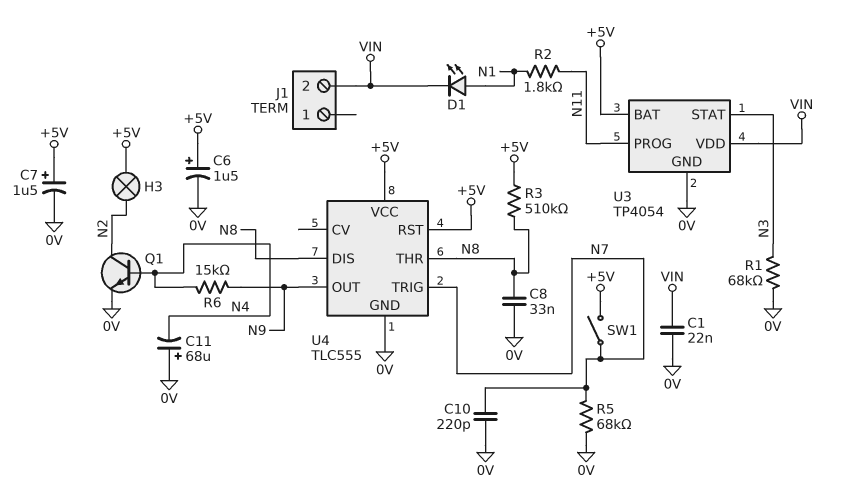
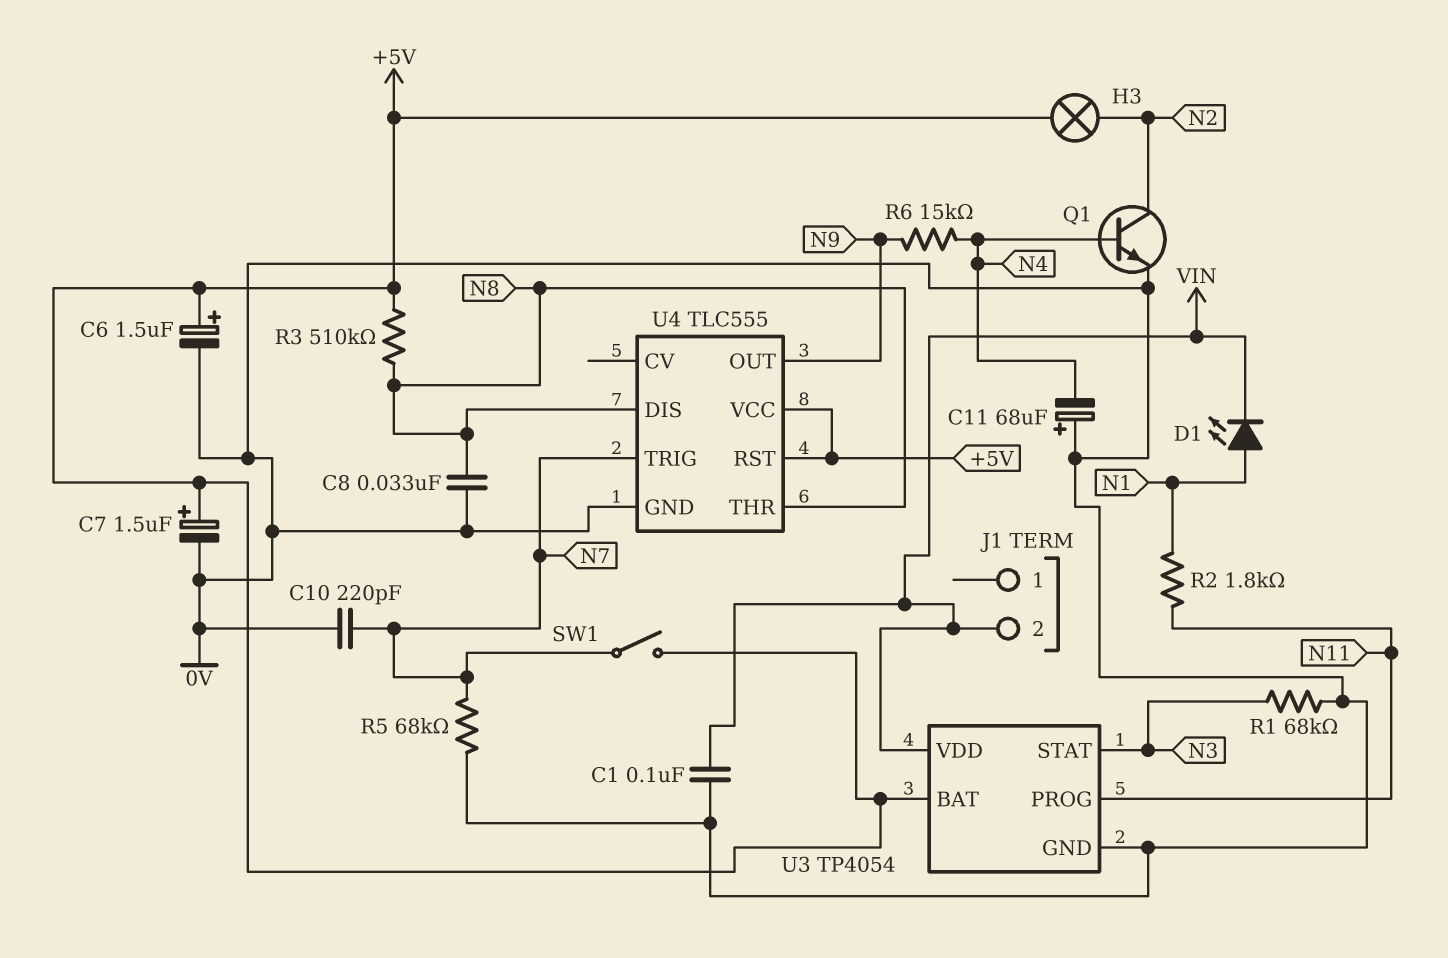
C1: 22nF (0V, VIN) -> 100nF (0V, VIN)

